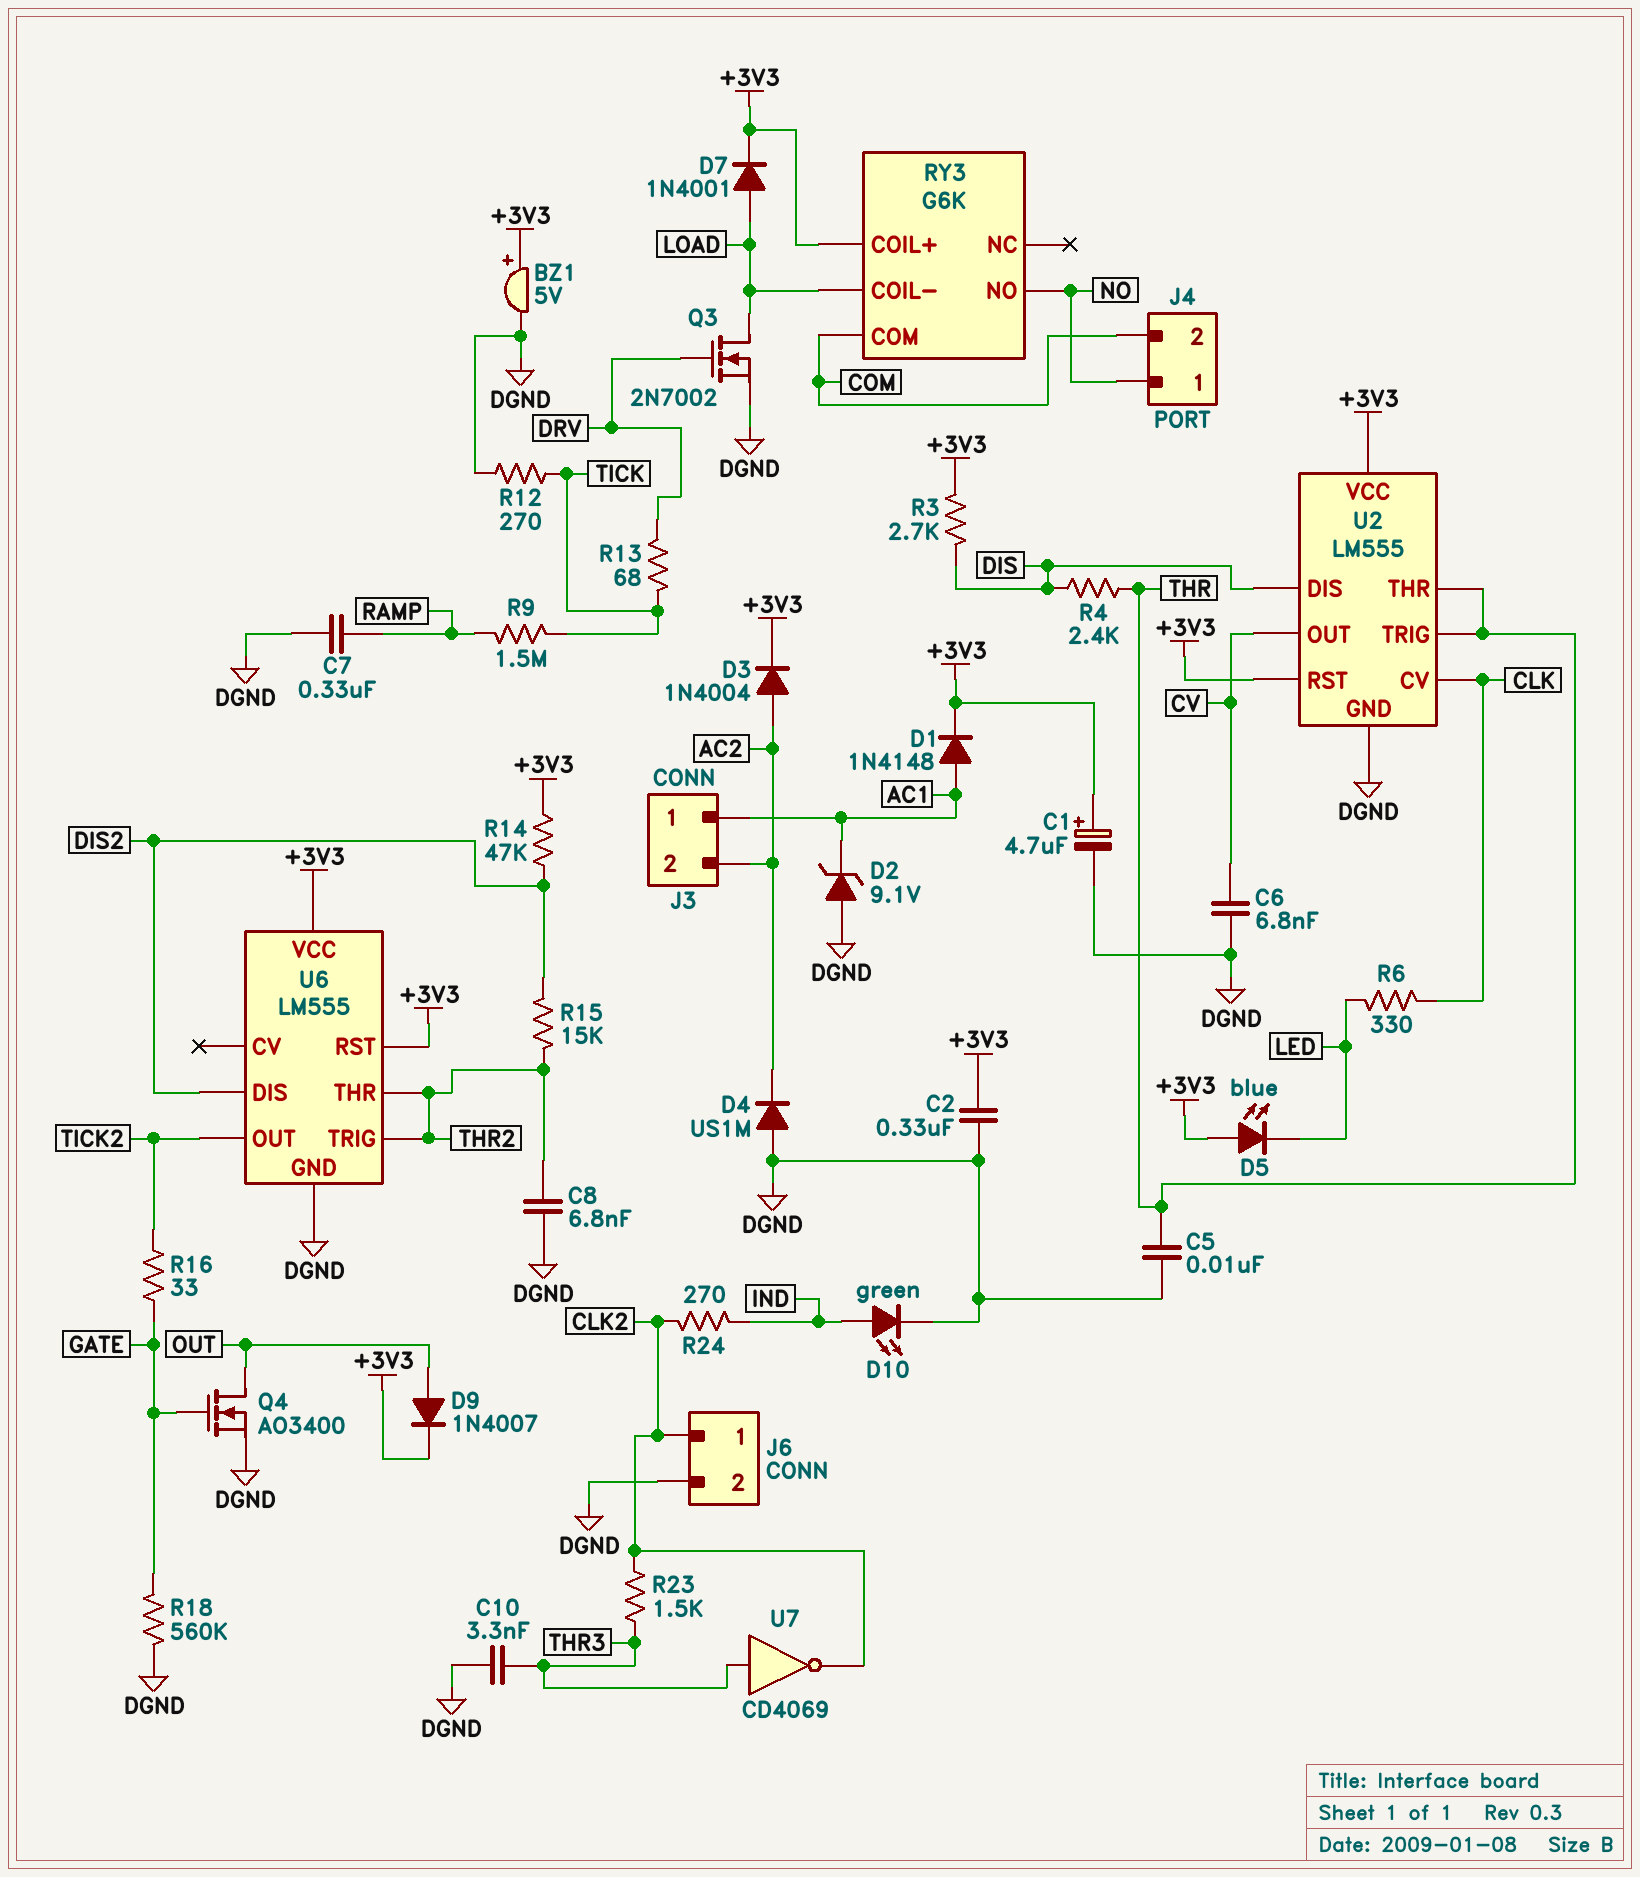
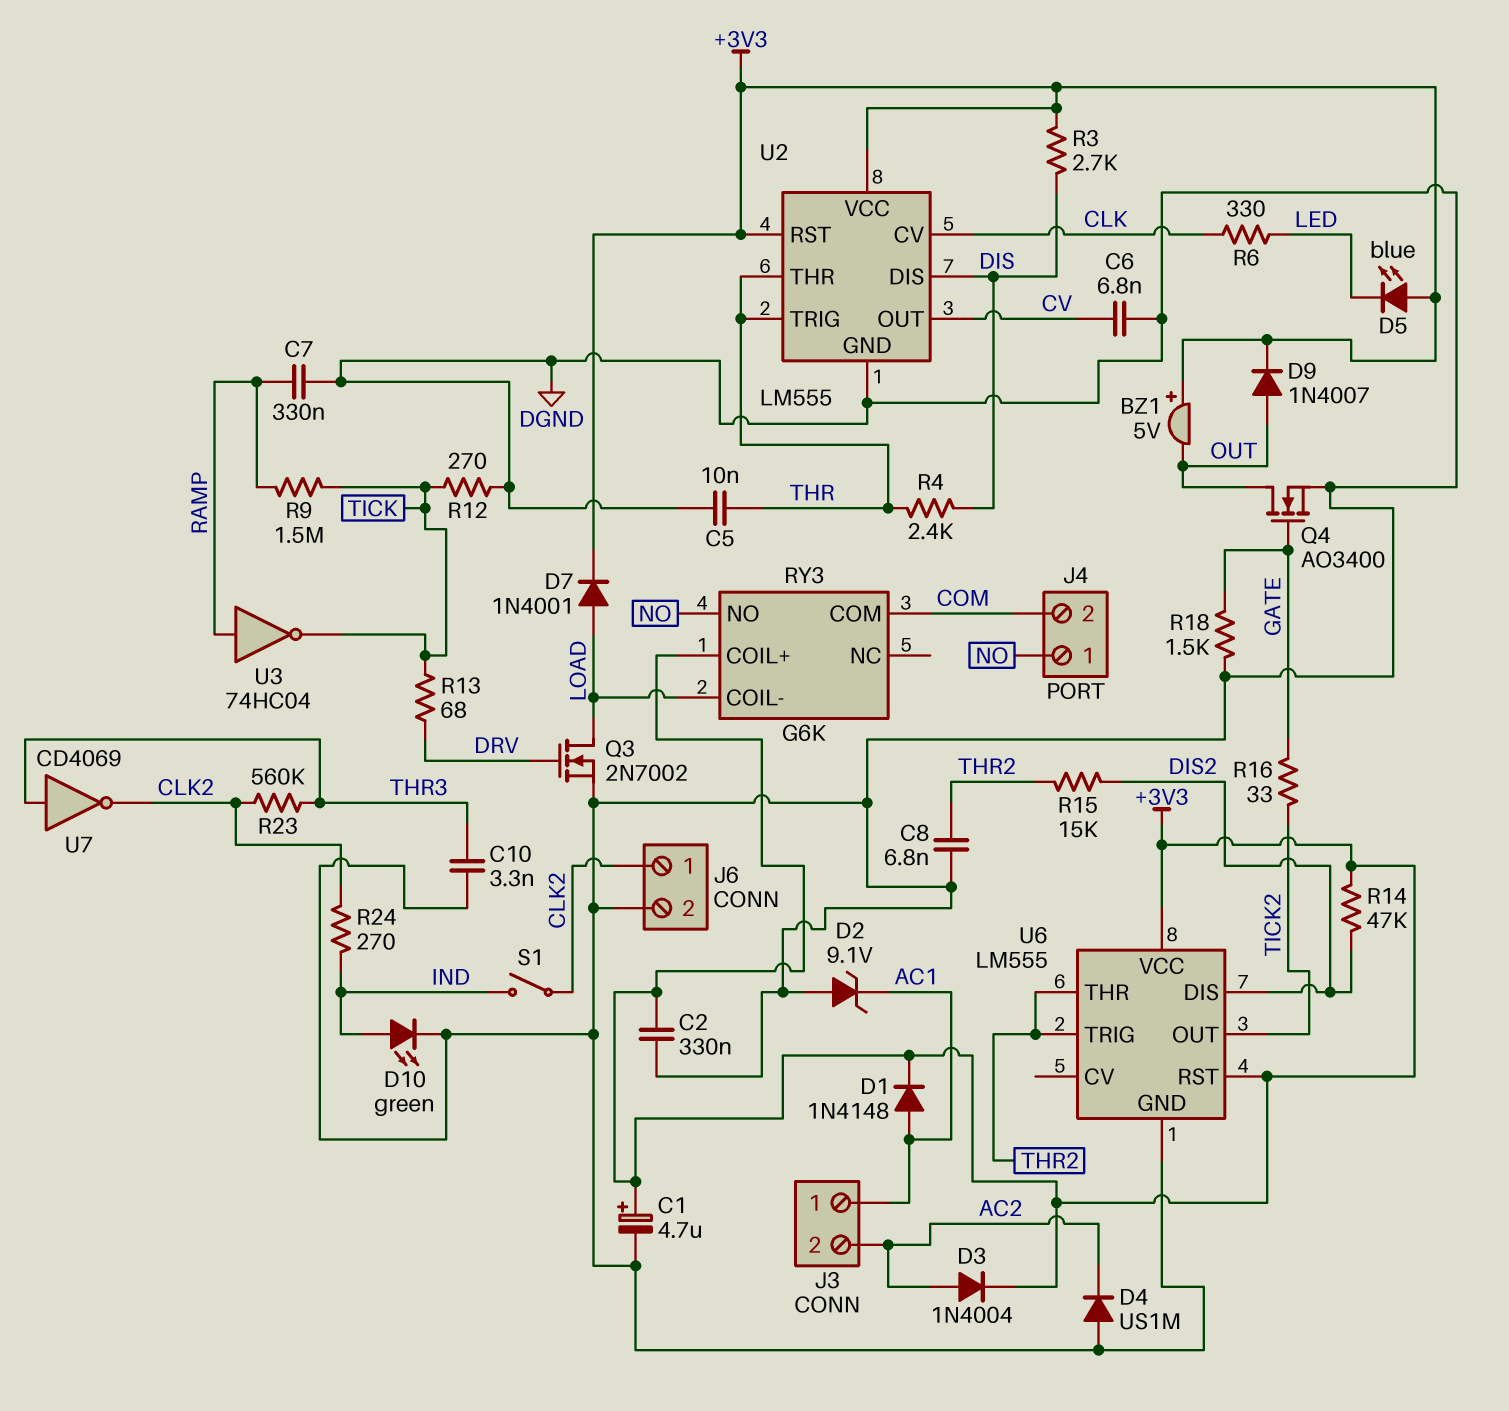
BZ1: buzzer 5V (plus +3V3, minus DGND) -> buzzer 5V (plus +3V3, minus OUT)
R18: 560k (DGND, GATE) -> 1.5k (DGND, GATE)
R23: 1.5k (CLK2, THR3) -> 560k (CLK2, THR3)
S1: none -> switch (CLK2, IND)
U3: none -> NOT 74HC04 (in RAMP, out TICK)

